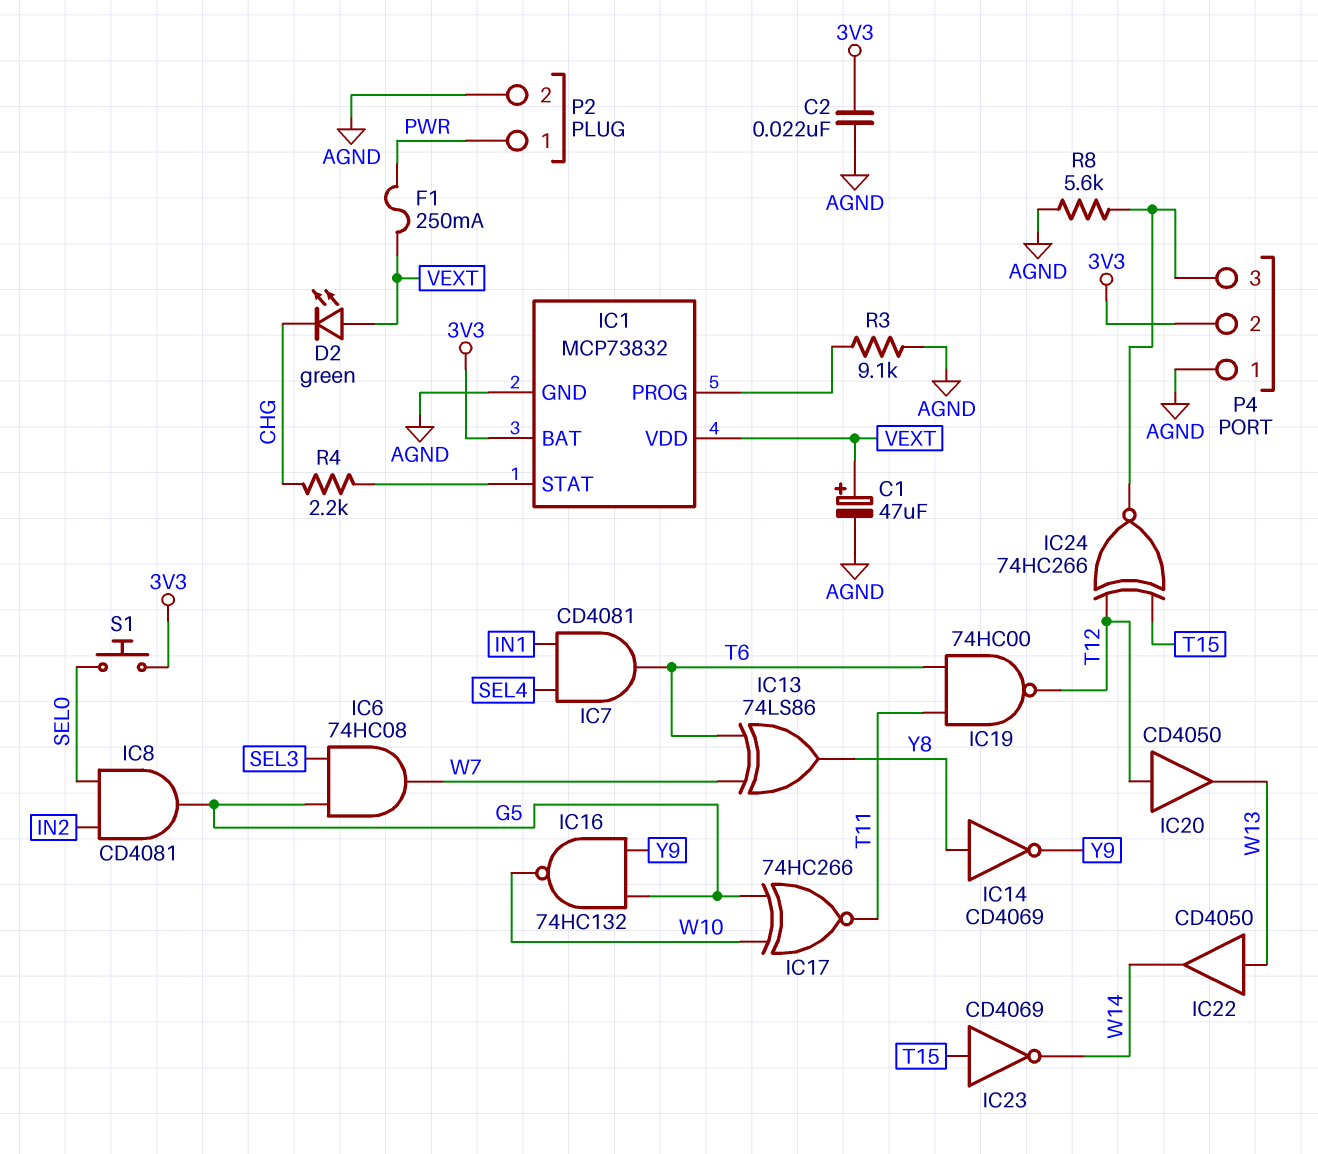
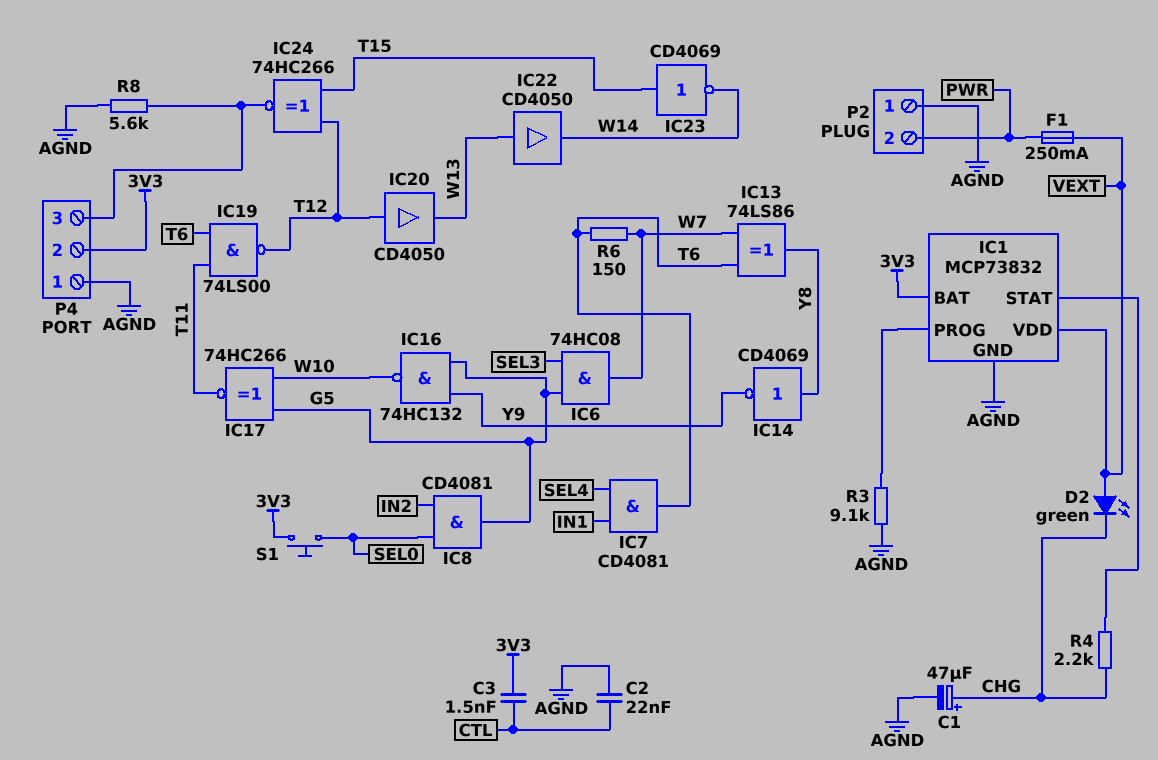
C1: 47uF (plus VEXT, minus AGND) -> 47uF (plus CHG, minus AGND)
C2: 22nF (3V3, AGND) -> 22nF (AGND, CTL)
C3: none -> 1.5nF (3V3, CTL)
IC19: NAND 74HC00 (in T6, in T11, out T12) -> NAND 74LS00 (in T6, in T11, out T12)
P2 pin 1: PWR -> AGND
P2 pin 2: AGND -> PWR
R6: none -> 150 (T6, W7)

